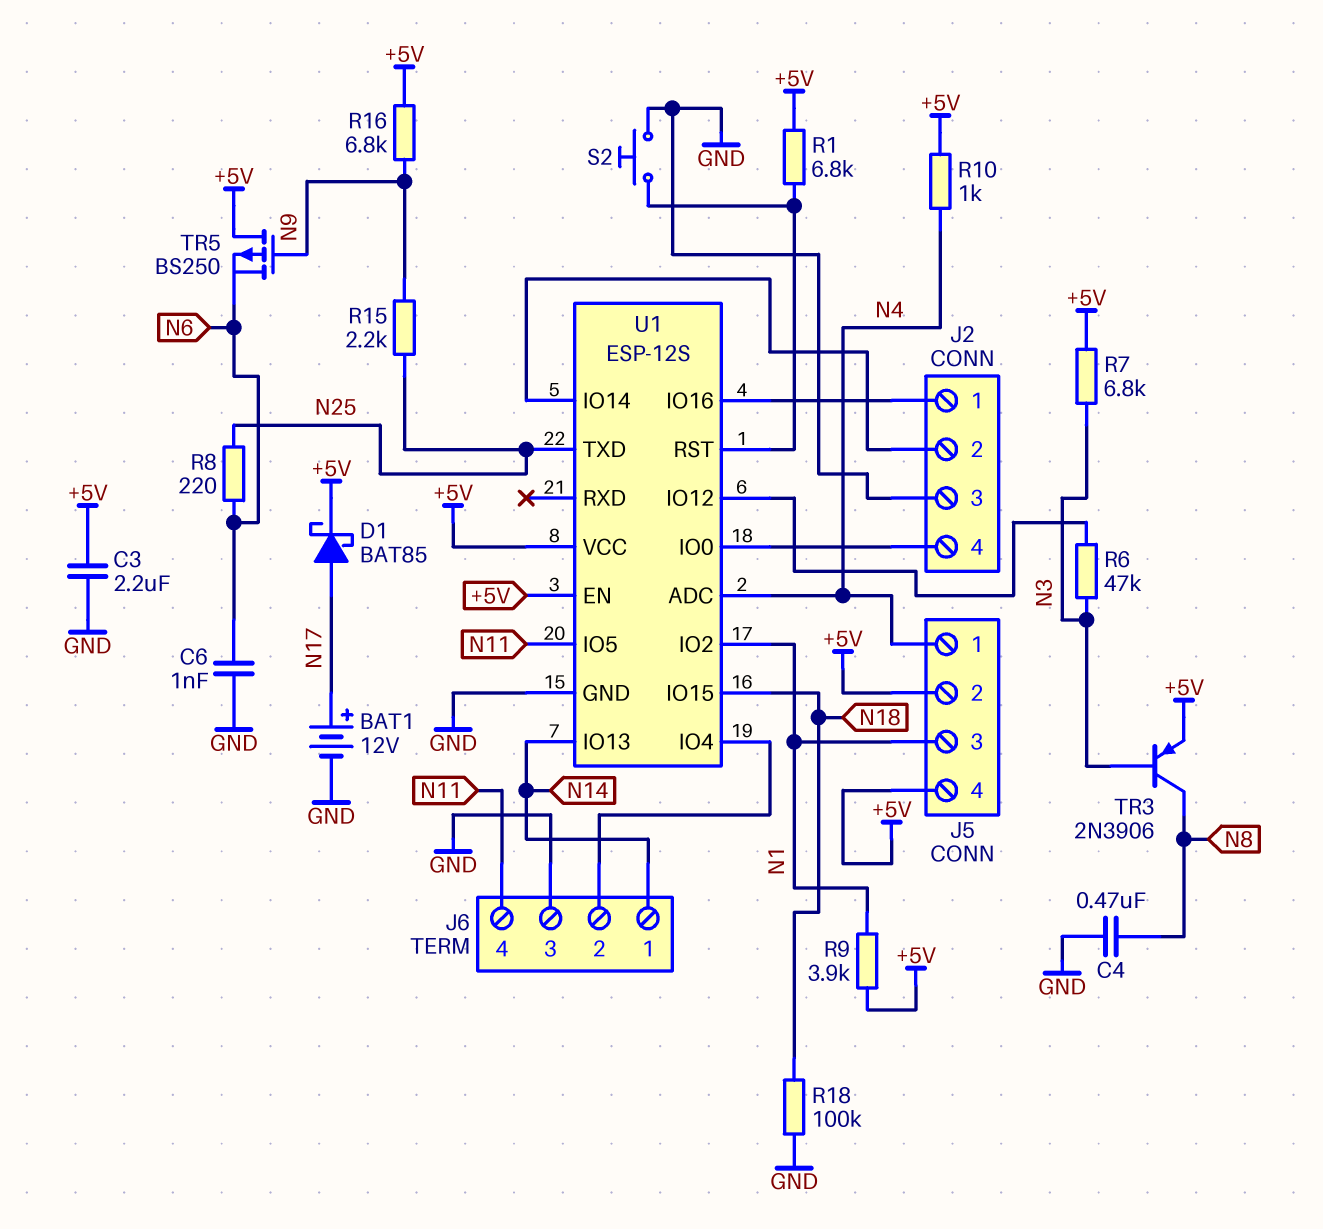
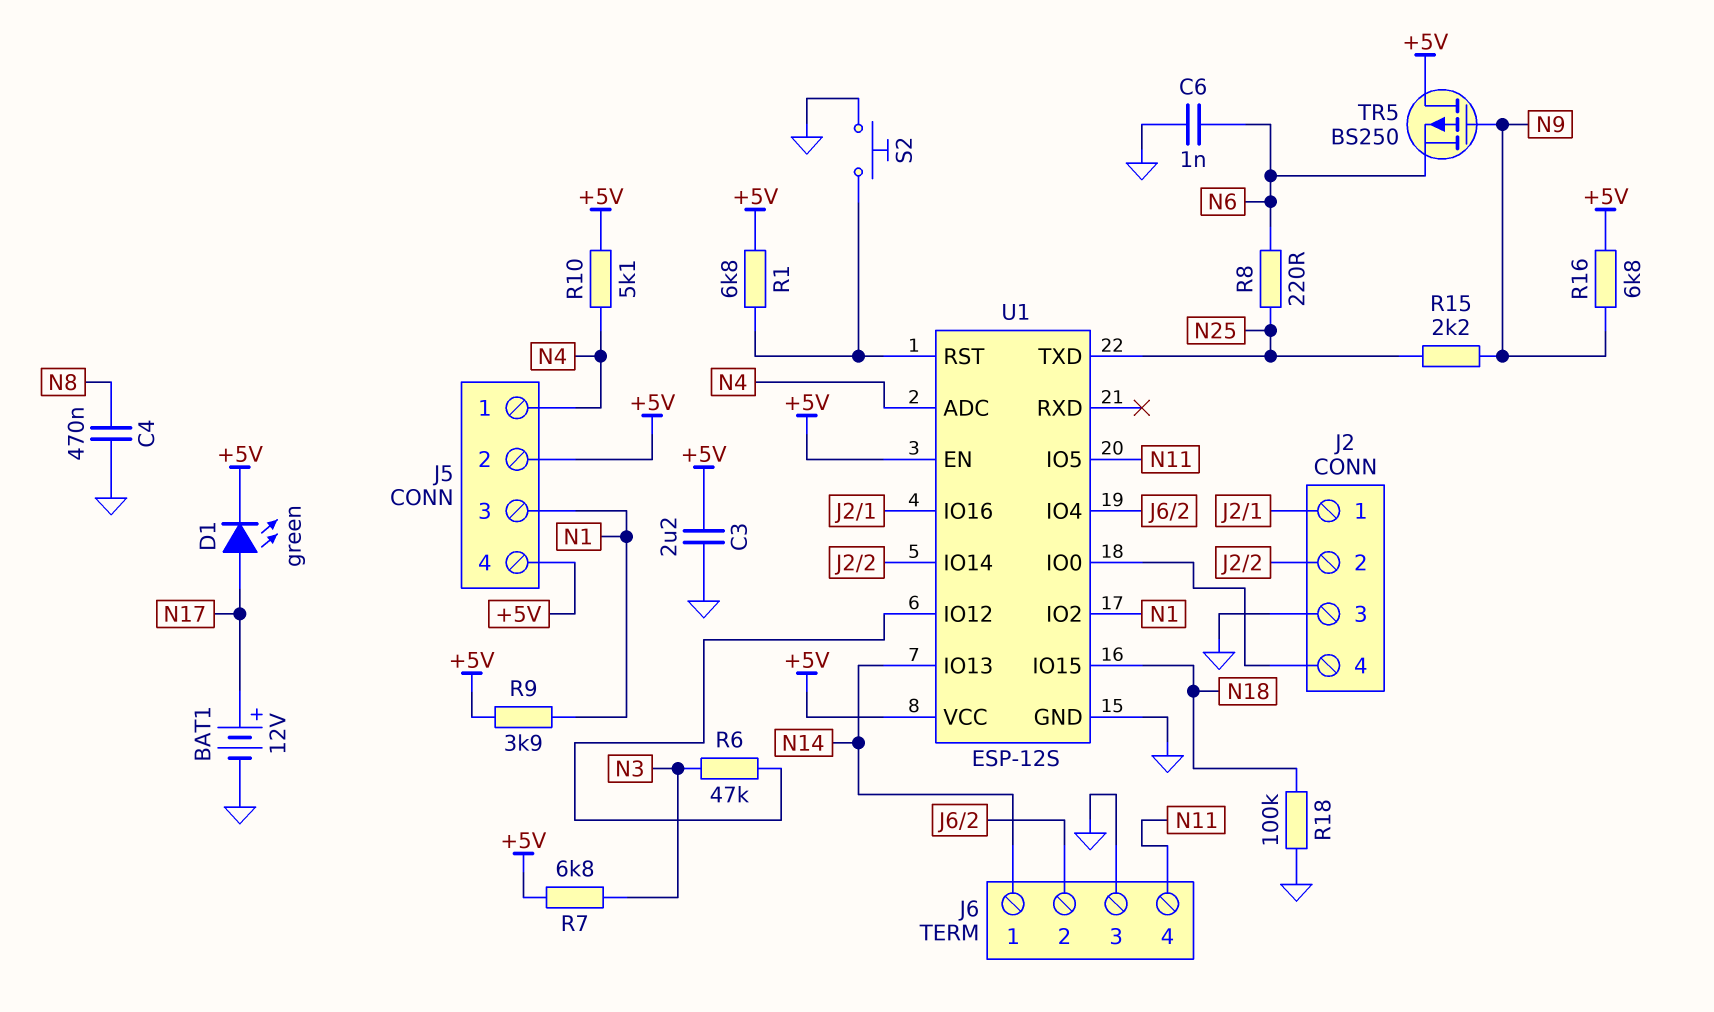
D1: schottky BAT85 (A N17, K +5V) -> LED green (A N17, K +5V)
R10: 1k (+5V, N4) -> 5.1k (+5V, N4)
TR3: PNP 2N3906 (B N3, C N8, E +5V) -> none

